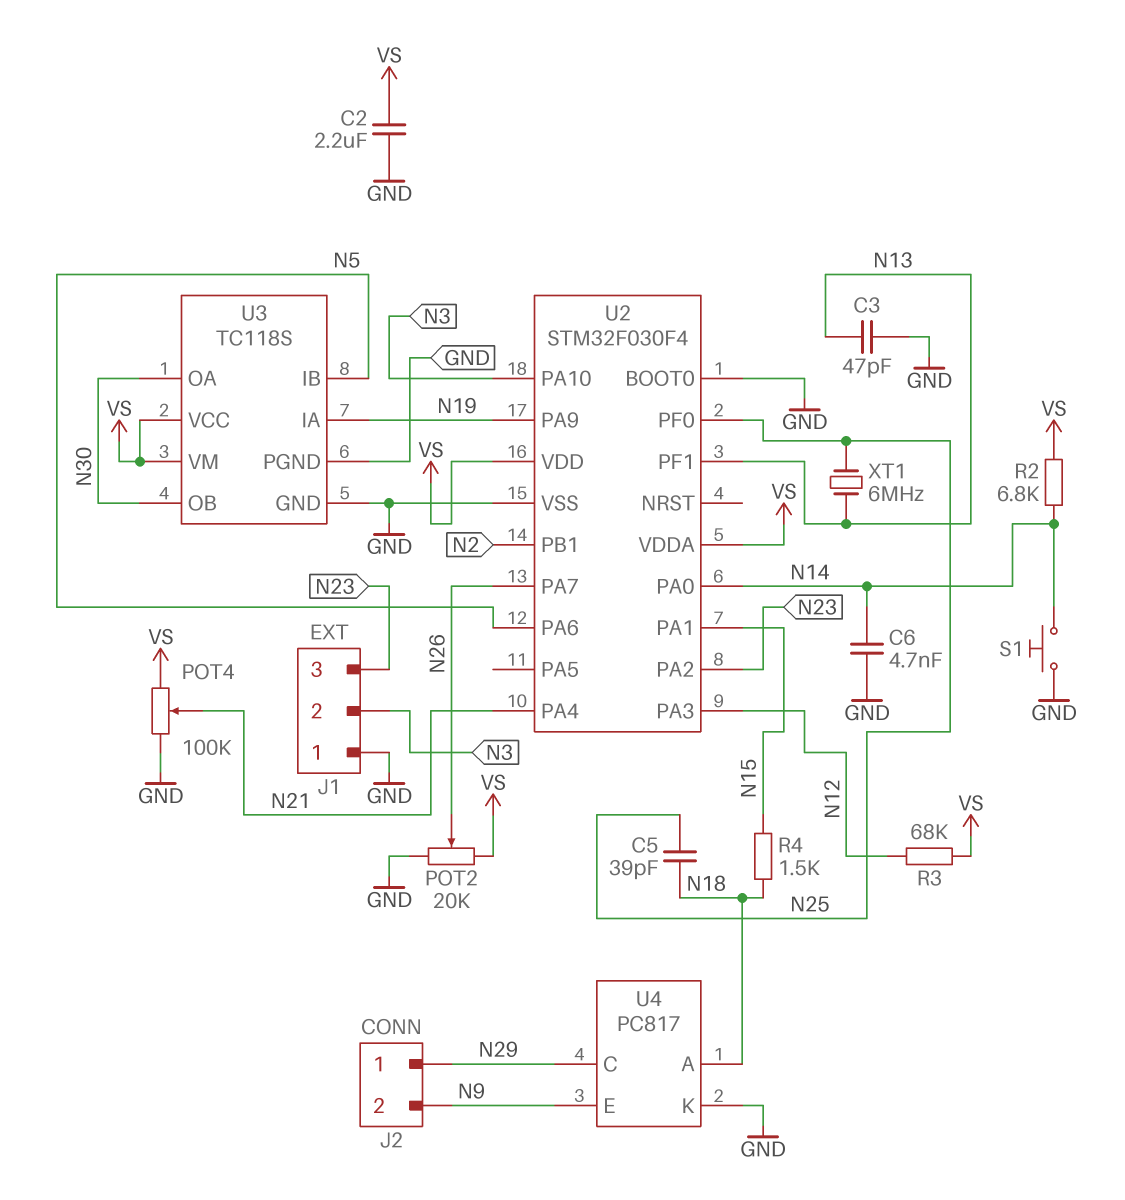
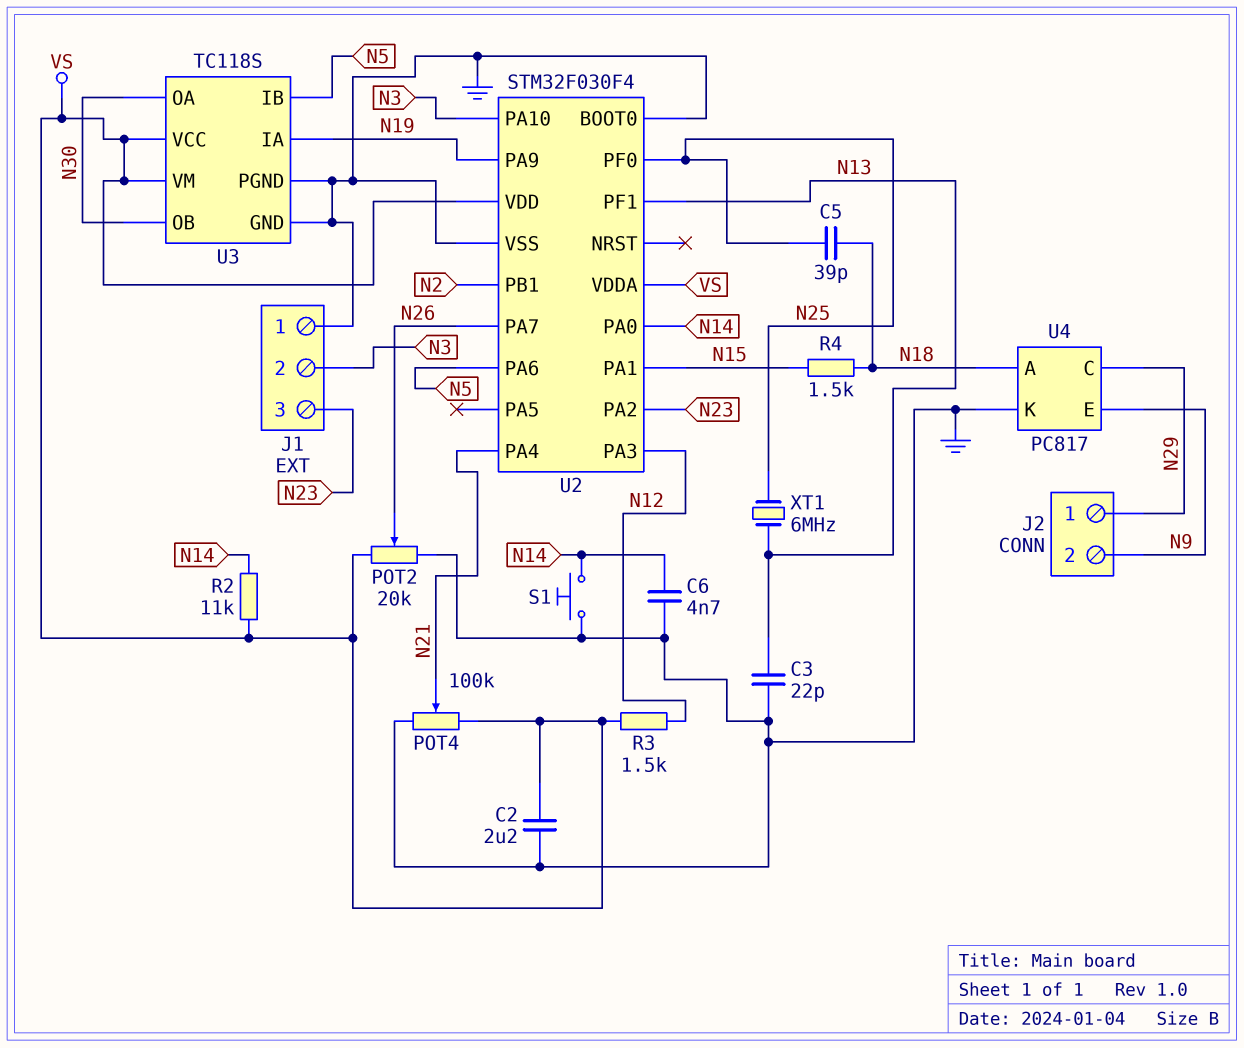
C3: 47pF (GND, N13) -> 22pF (GND, N13)
R2: 6.8k (N14, VS) -> 11k (N14, VS)
R3: 68k (N12, VS) -> 1.5k (N12, VS)

